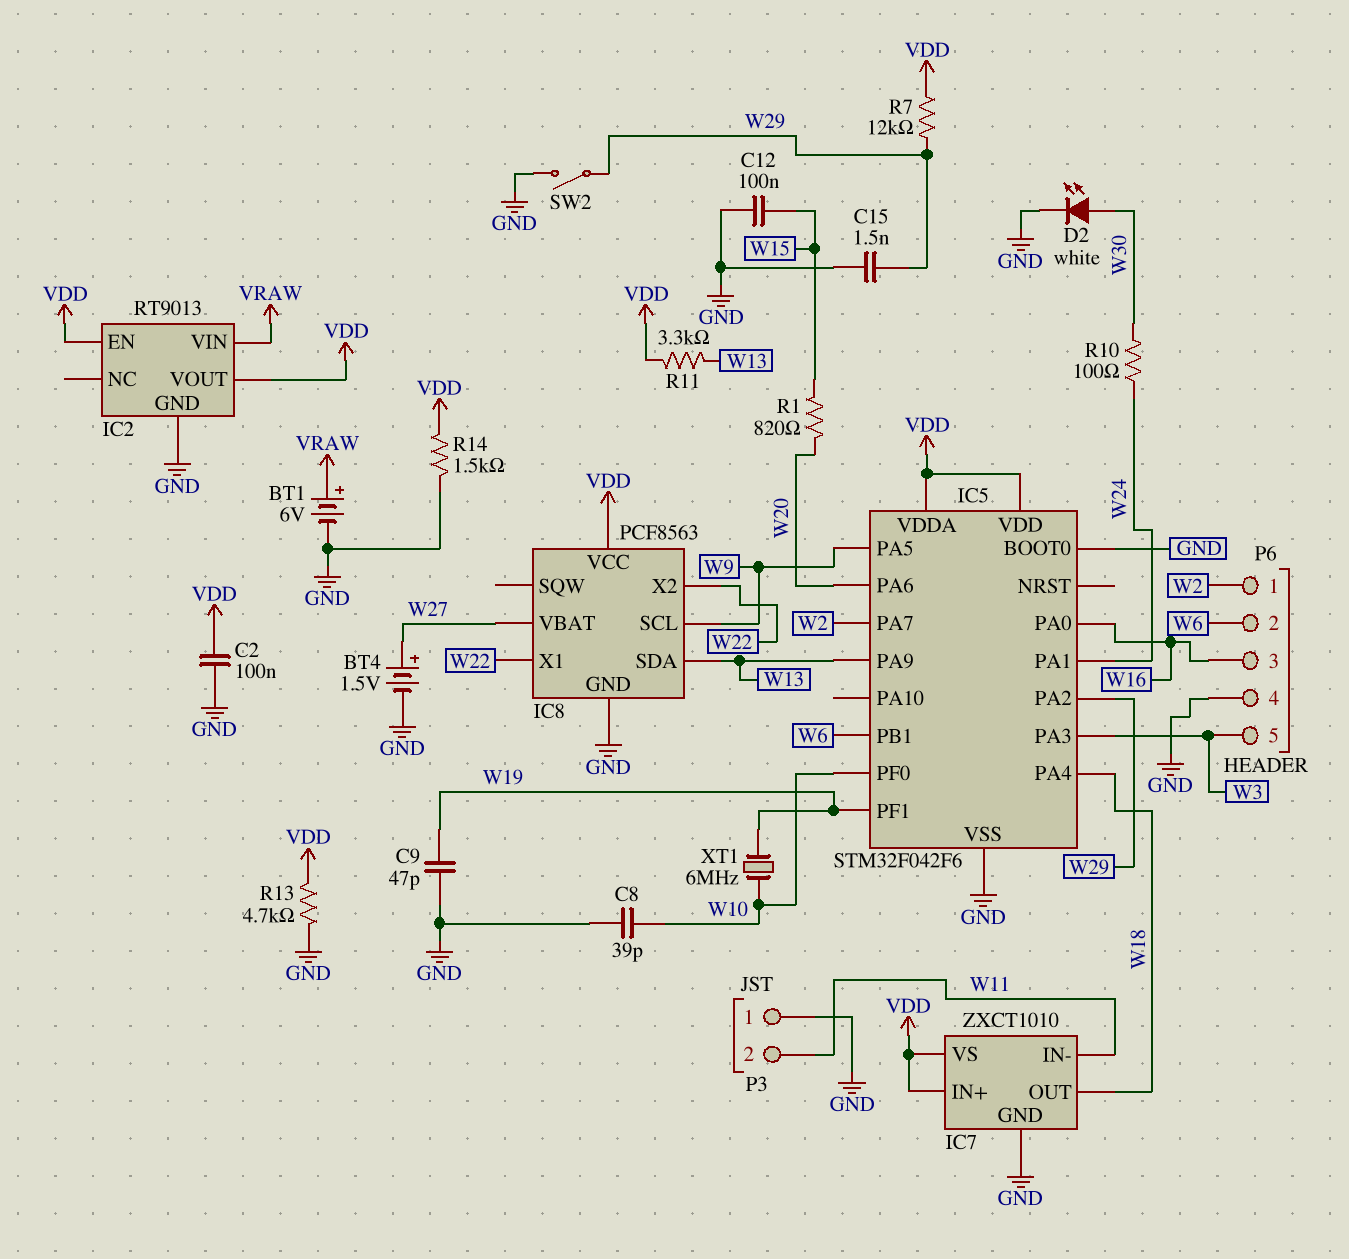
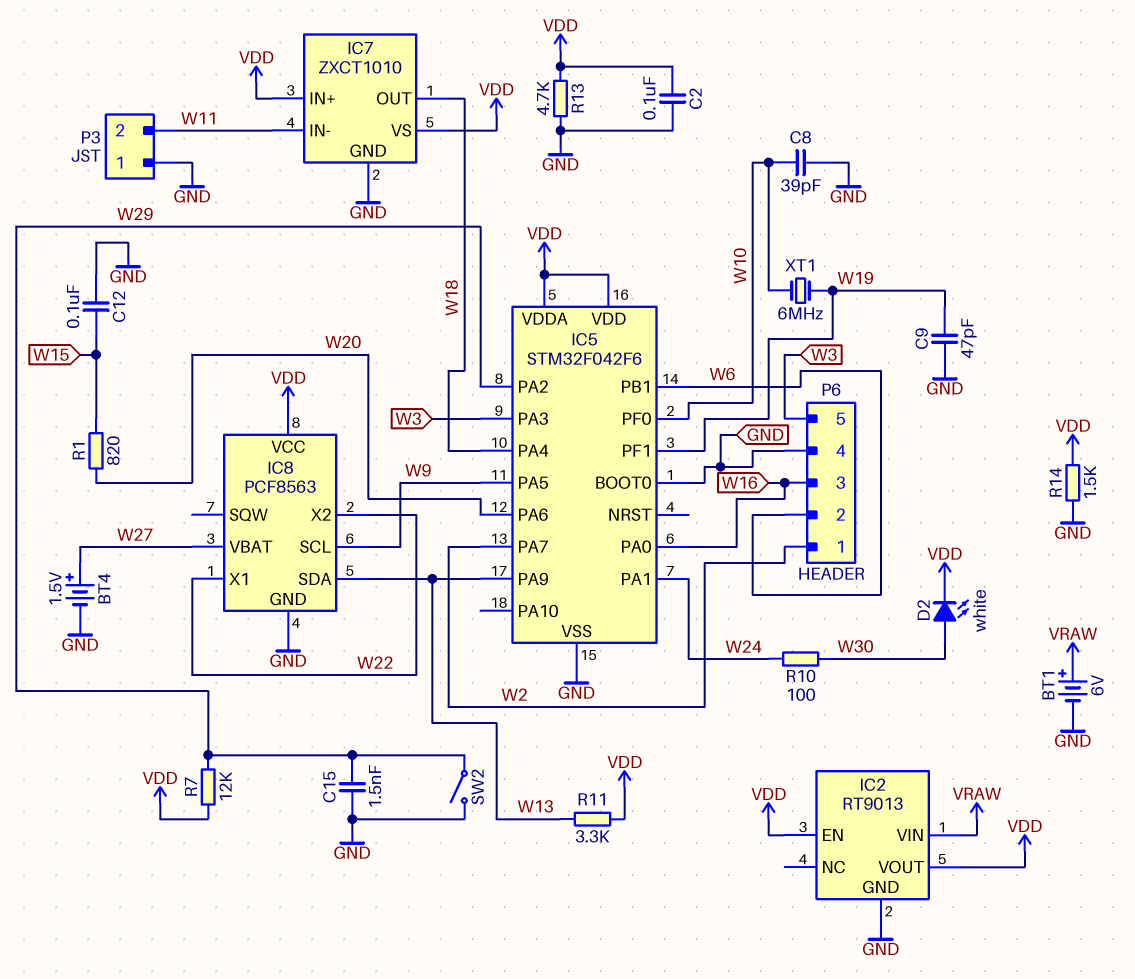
D2: LED white (A W30, K GND) -> LED white (A W30, K VDD)

